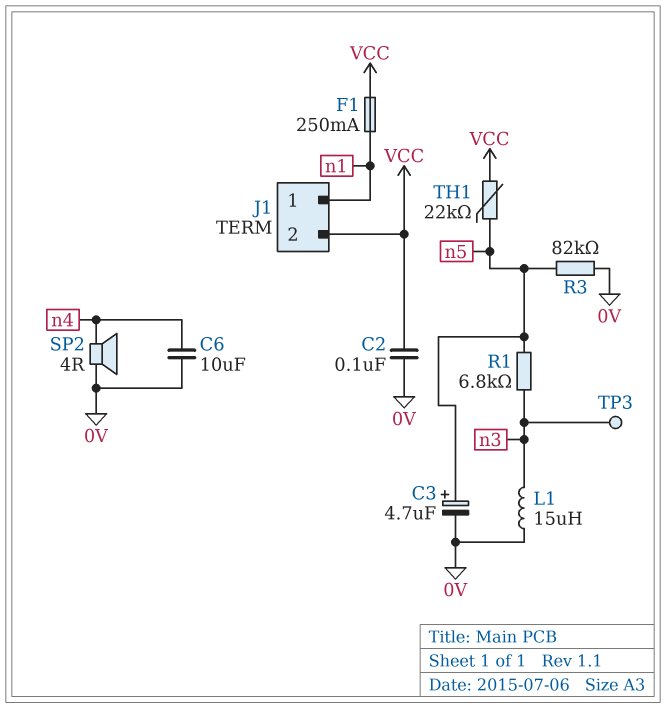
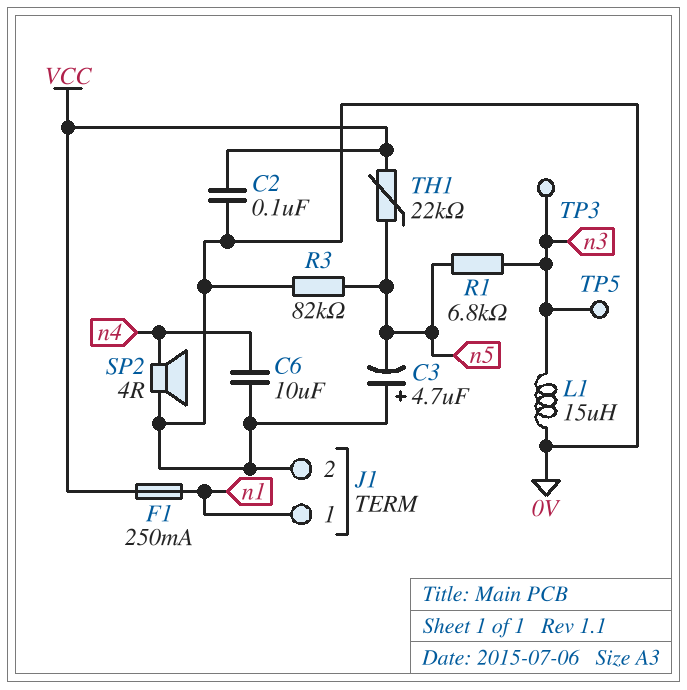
C3: 4.7uF (plus n5, minus 0V) -> 4.7uF (plus 0V, minus n5)
J1 pin 2: VCC -> 0V
TP5: none -> test point (n3)

